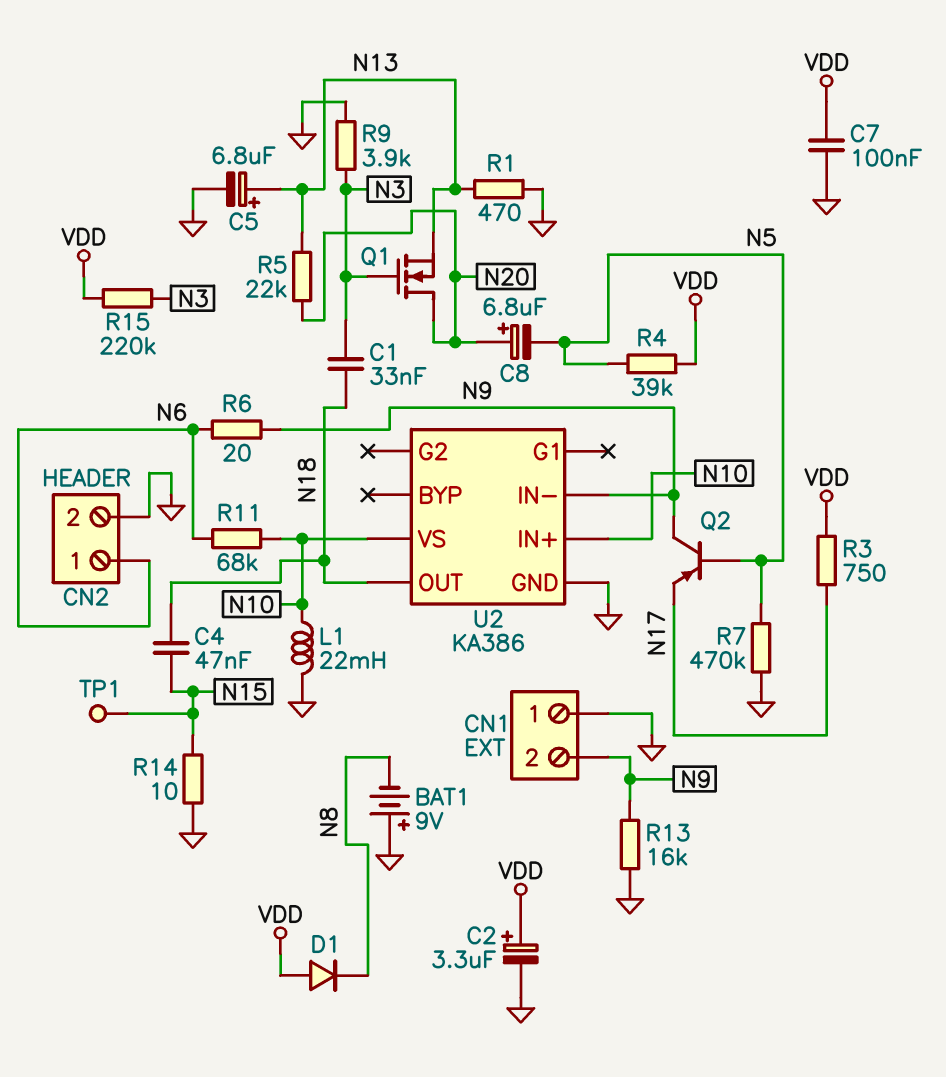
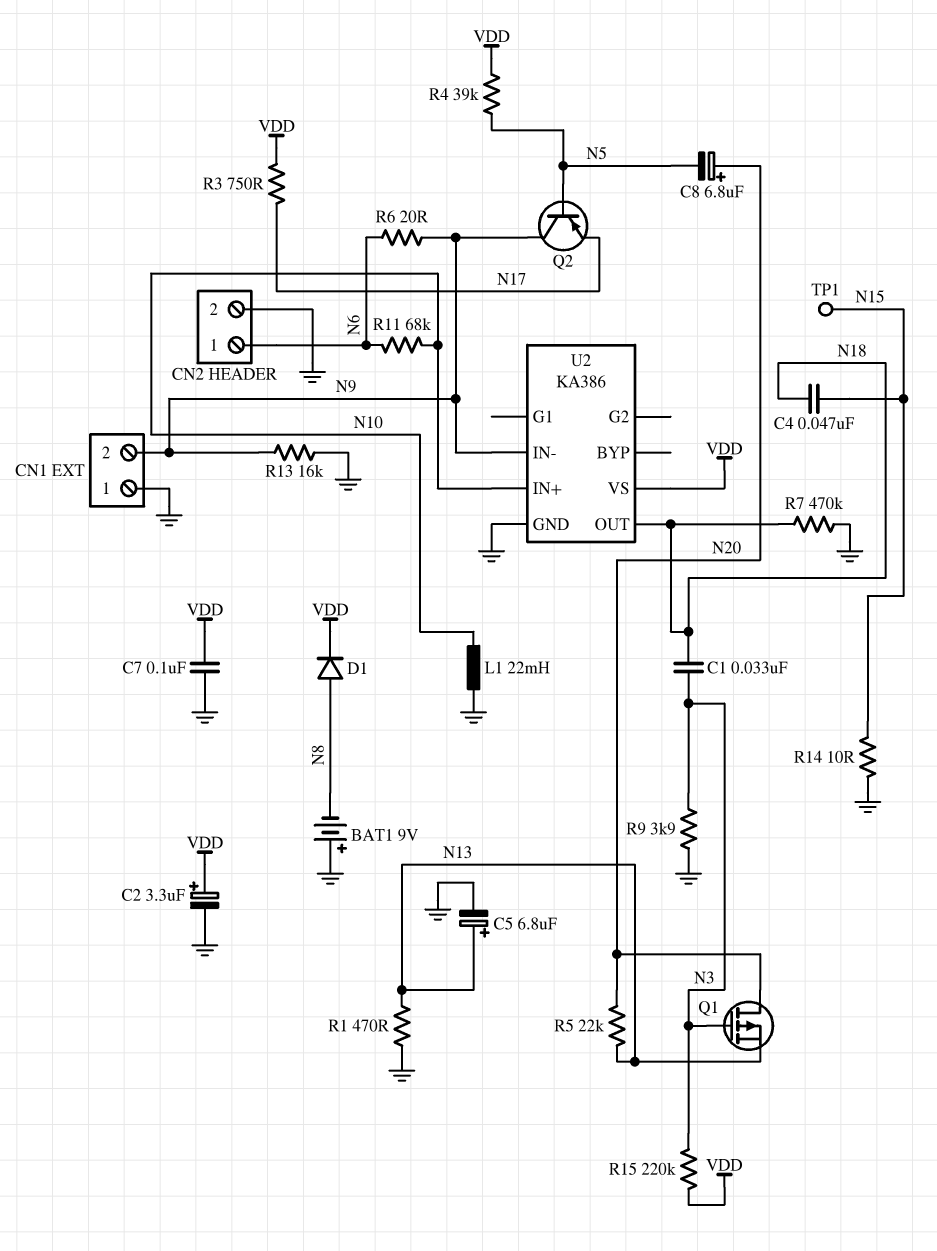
D1: diode (A VDD, K N8) -> diode (A N8, K VDD)
Q1: NMOS (G N3, D N20, S N13) -> PMOS (G N3, D N20, S N13)
R7: 470k (GND, N5) -> 470k (GND, N18)
U2 pin VS: N10 -> VDD

